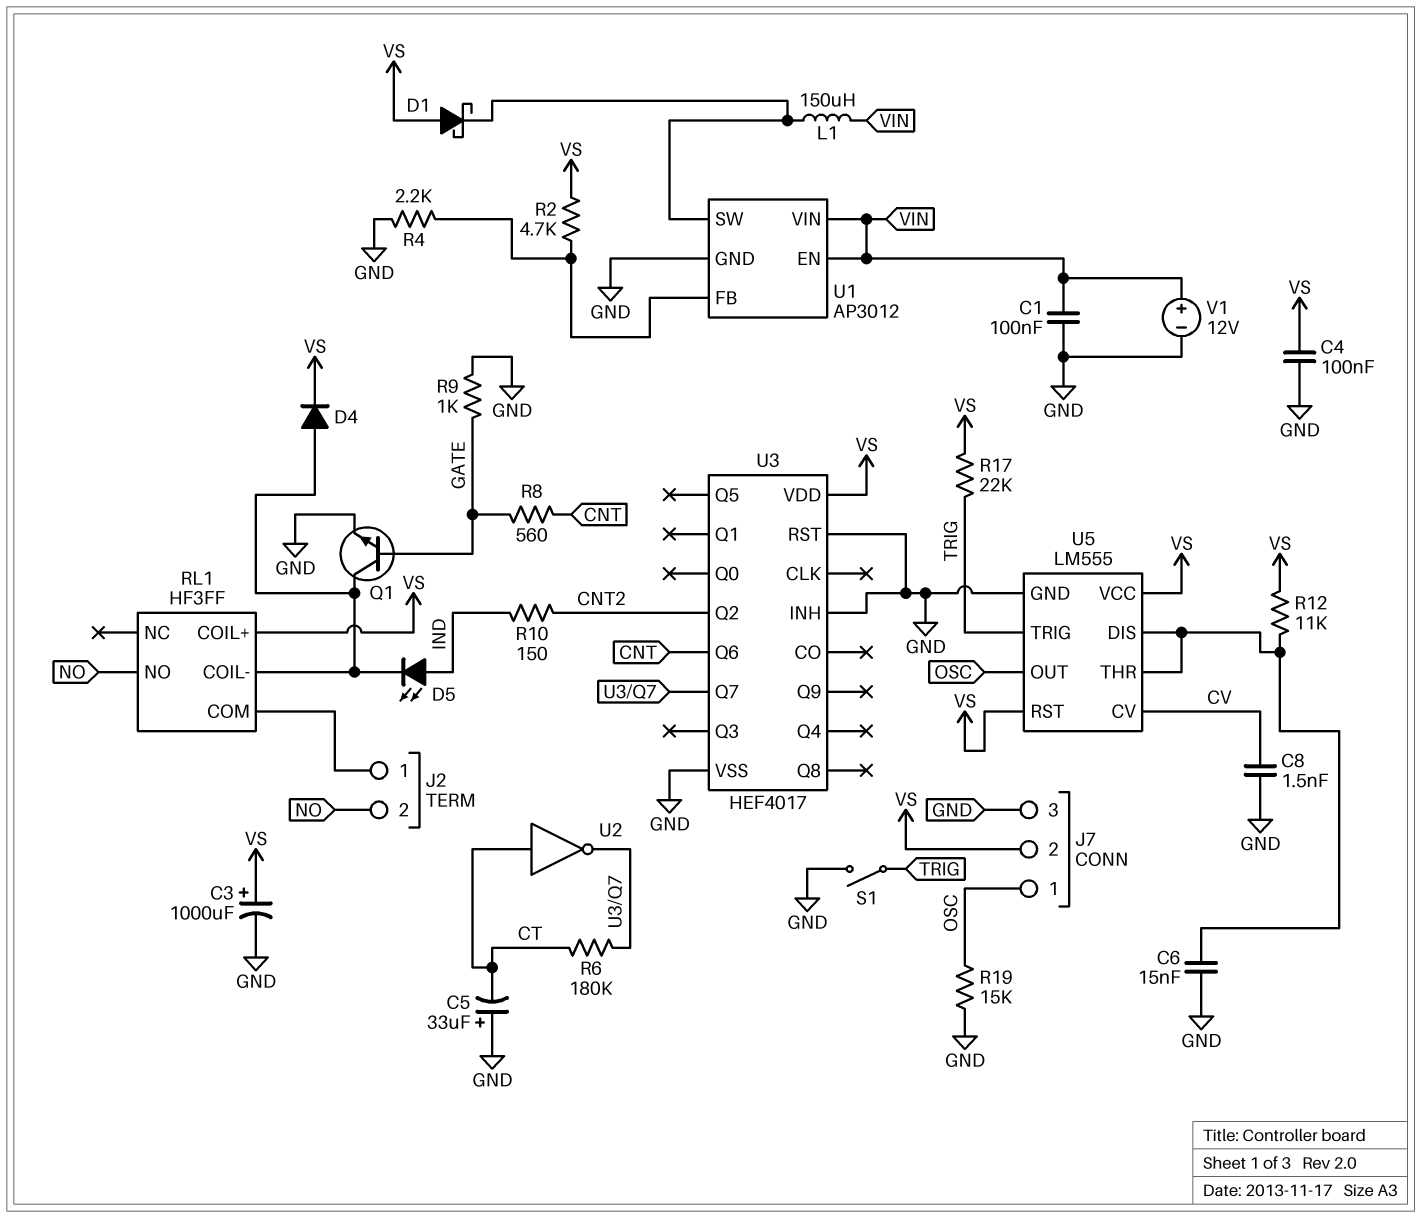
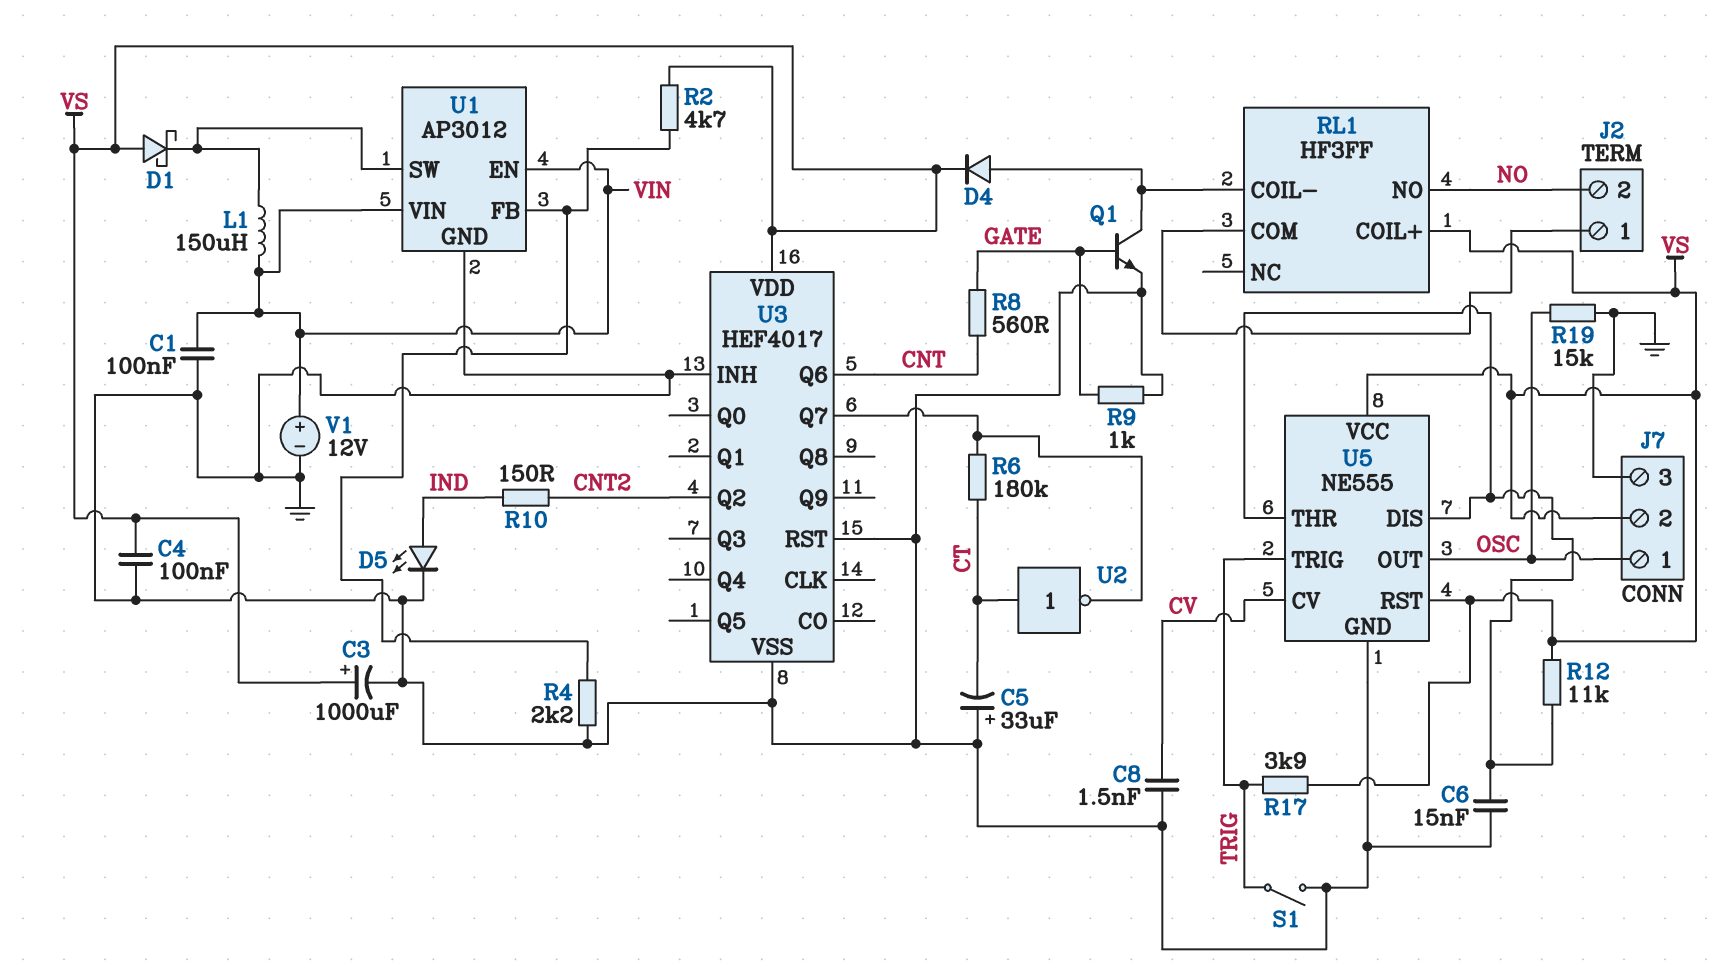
D5: LED (A IND, K RL1/COIL-) -> LED (A IND, K GND)
R17: 22k (TRIG, VS) -> 3.9k (TRIG, VS)
U5: LM555 -> NE555

